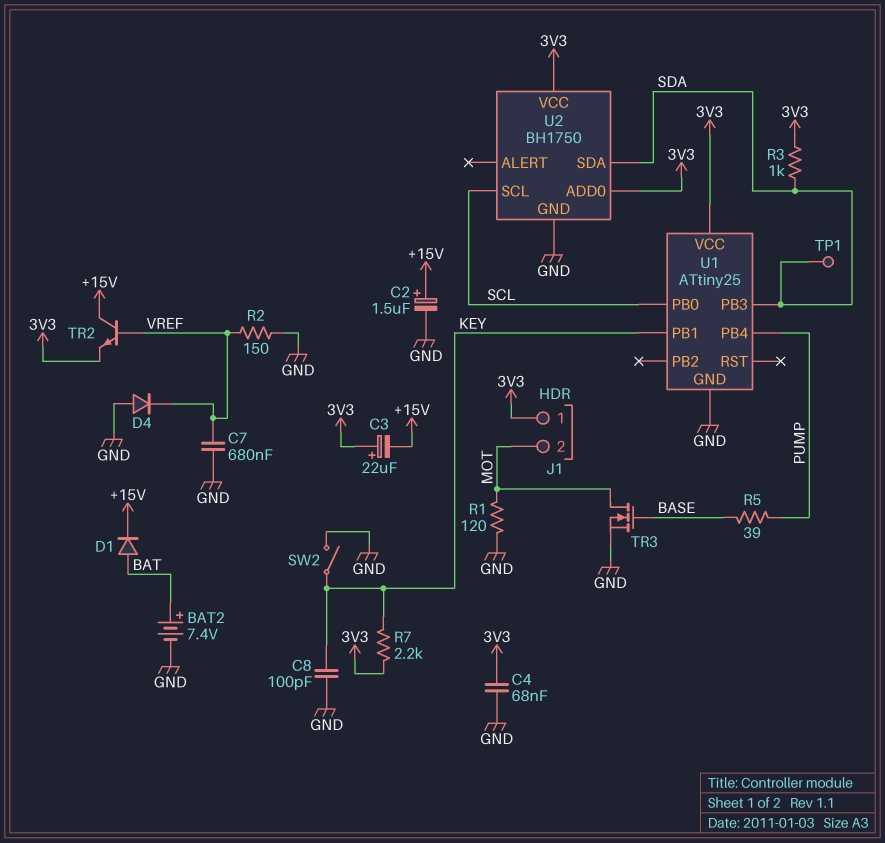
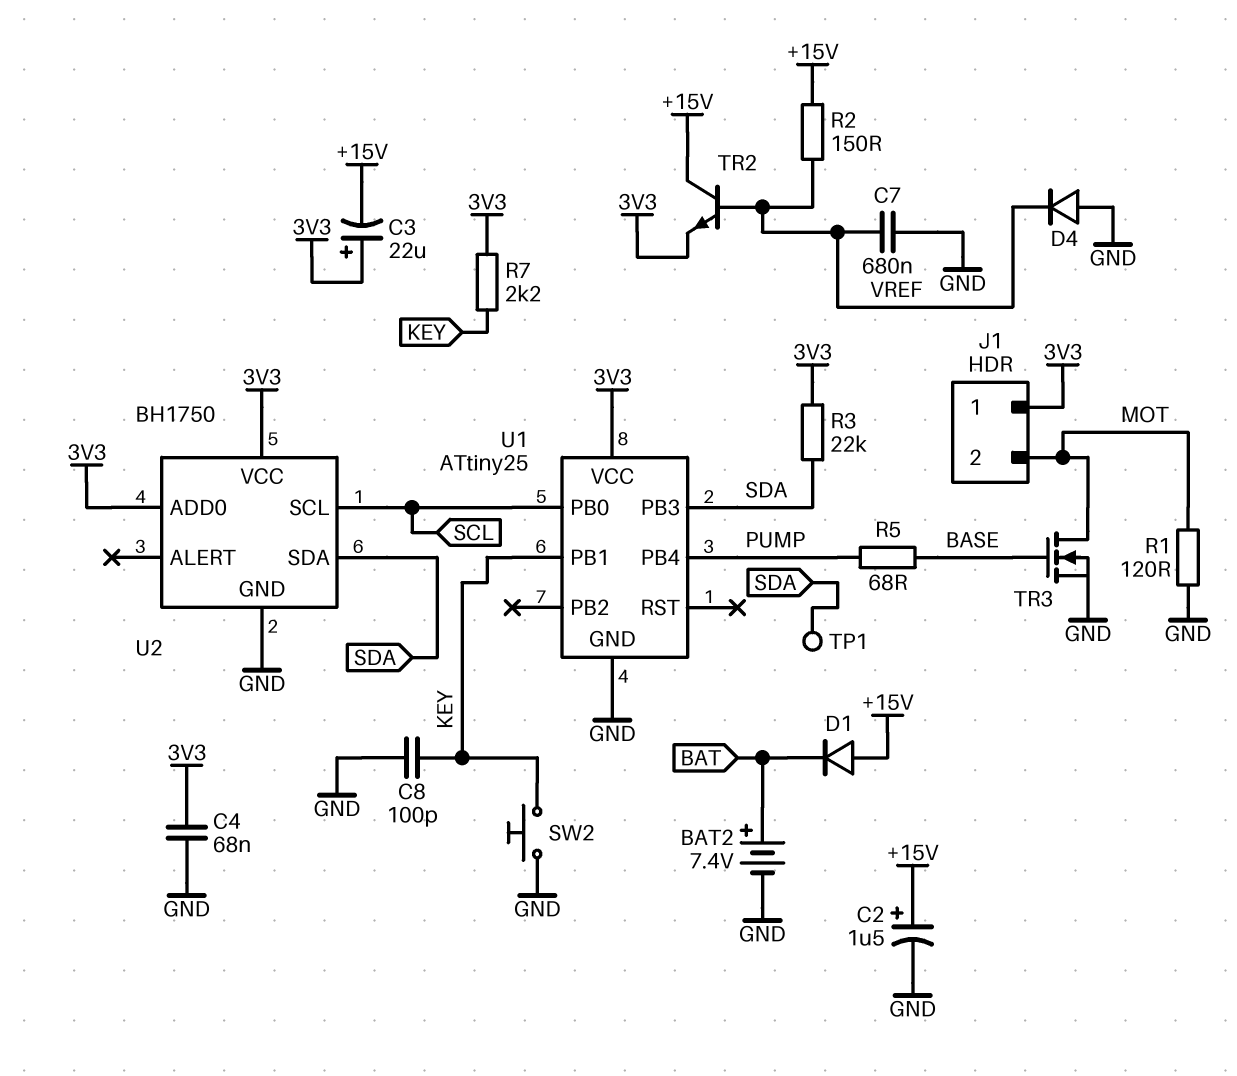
D1: diode (A BAT, K +15V) -> diode (A +15V, K BAT)
R2: 150 (GND, VREF) -> 150 (+15V, VREF)
R3: 1k (3V3, SDA) -> 22k (3V3, SDA)
R5: 39 (BASE, PUMP) -> 68 (BASE, PUMP)
SW2: switch (GND, KEY) -> button (GND, KEY)

